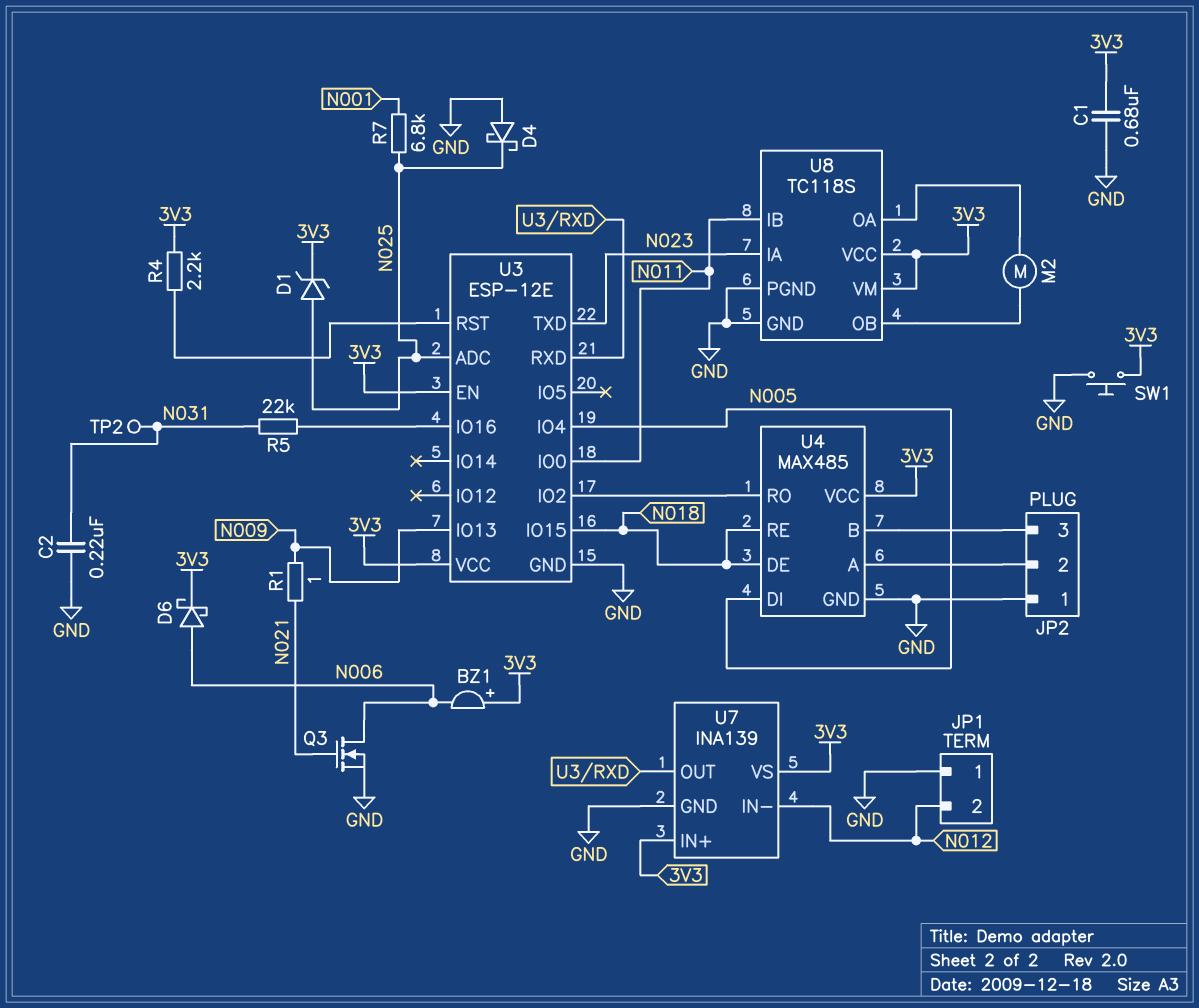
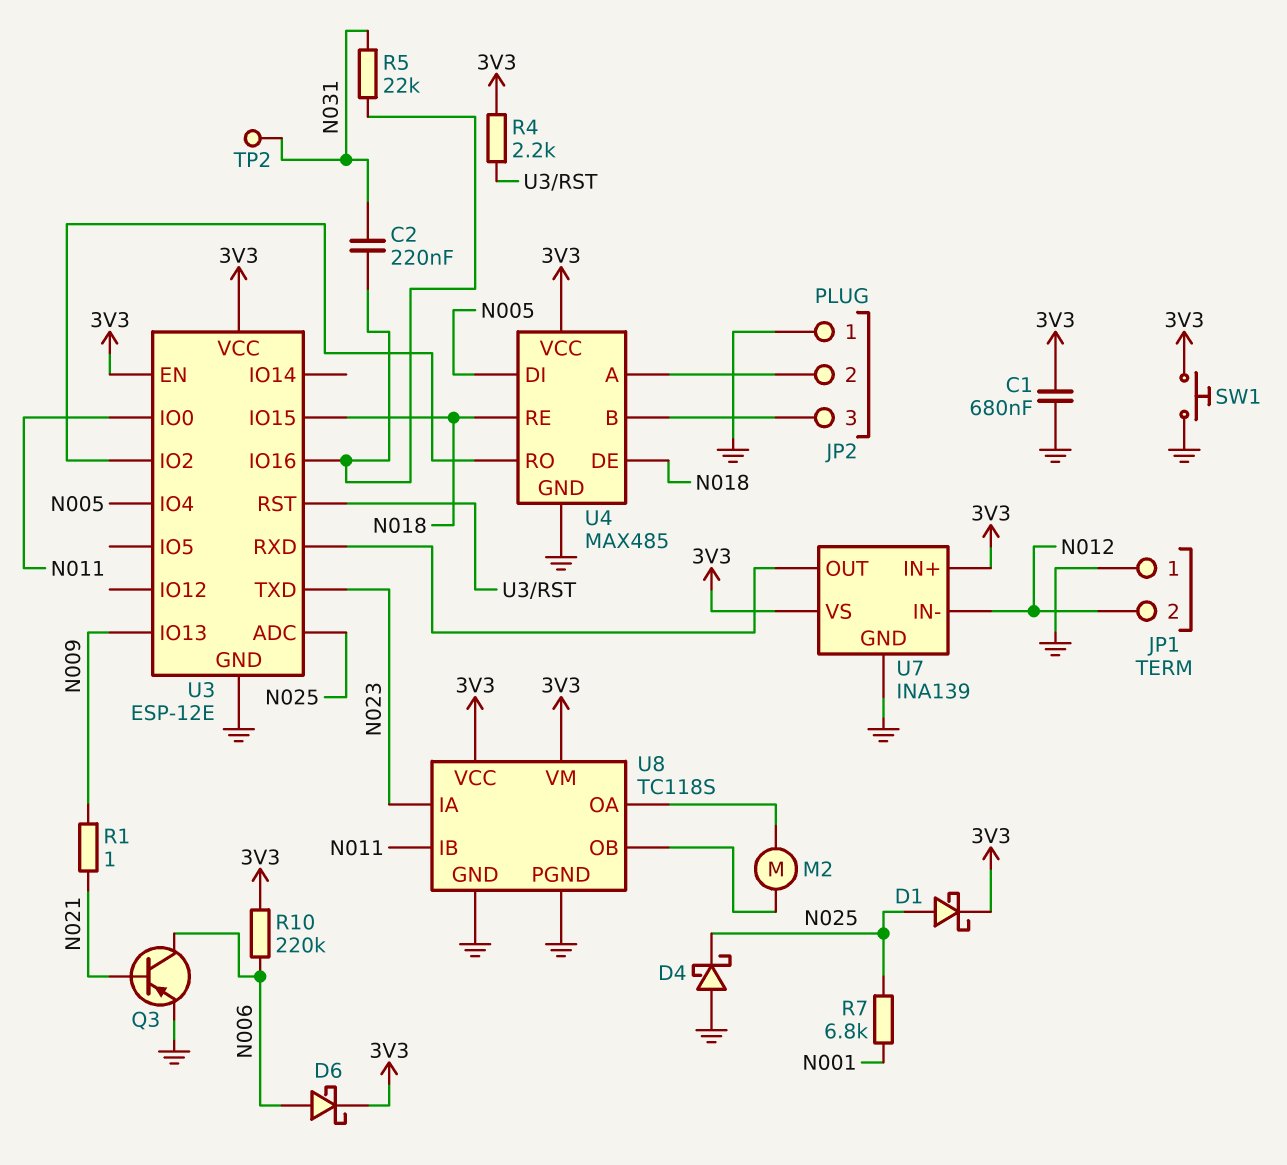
BZ1: buzzer (plus 3V3, minus N006) -> none
C2: 220nF (GND, N031) -> 220nF (N031, U3/IO16)
D1: zener (A N025, K 3V3) -> schottky (A N025, K 3V3)
Q3: NMOS (G N021, D N006, S GND) -> PNP (B N021, C N006, E GND)
R10: none -> 220k (3V3, N006)

